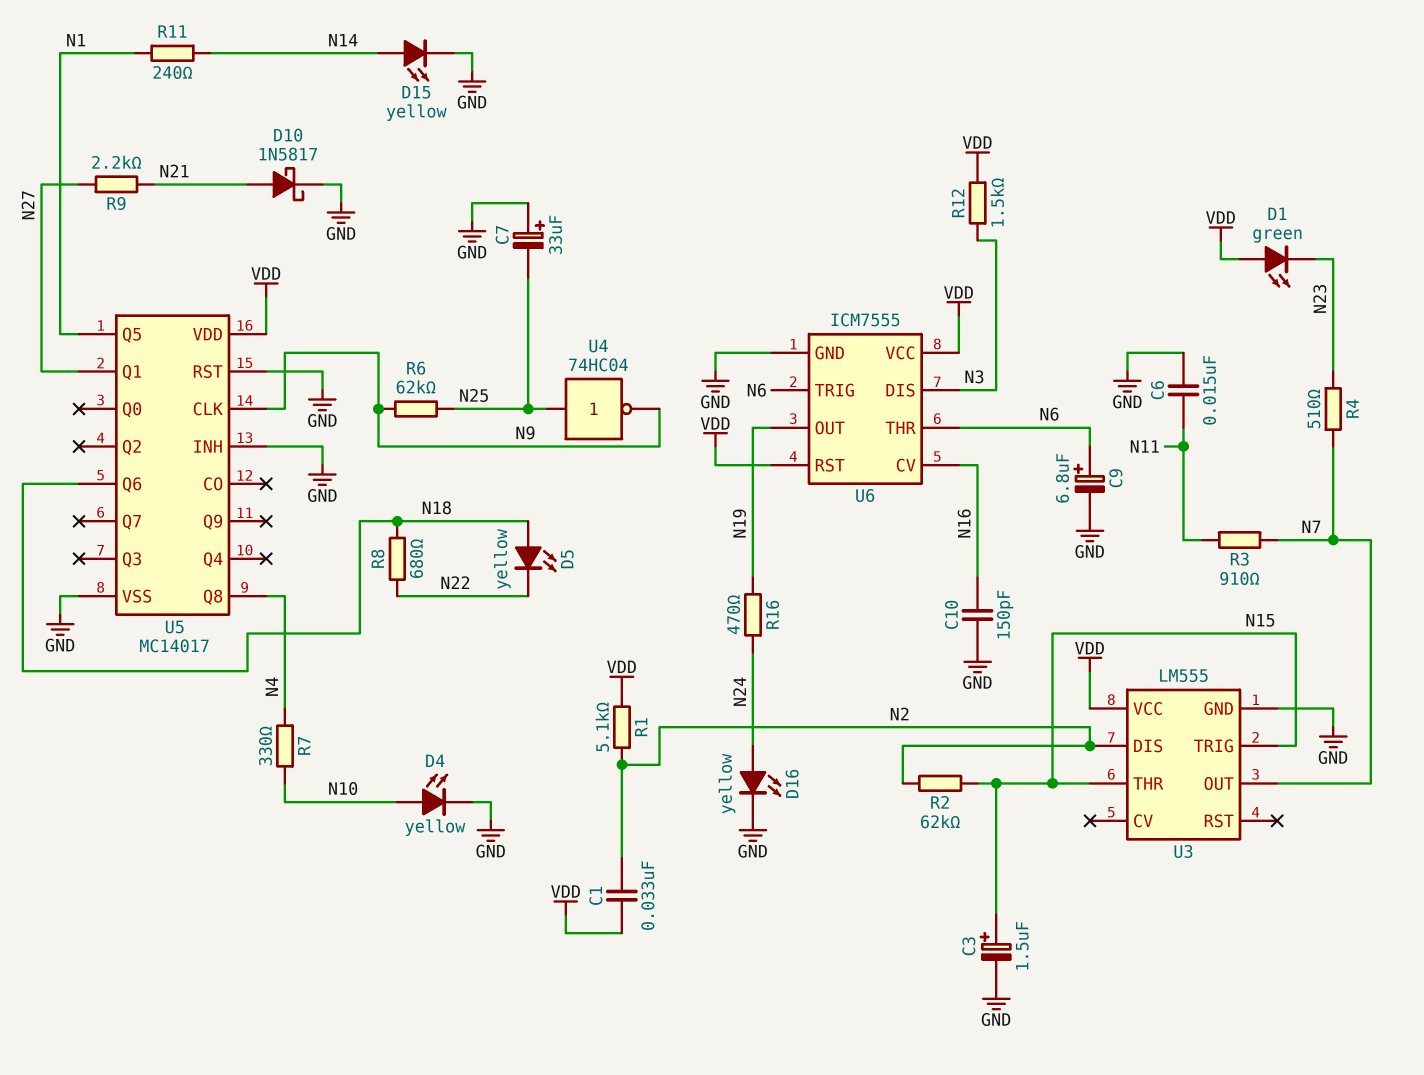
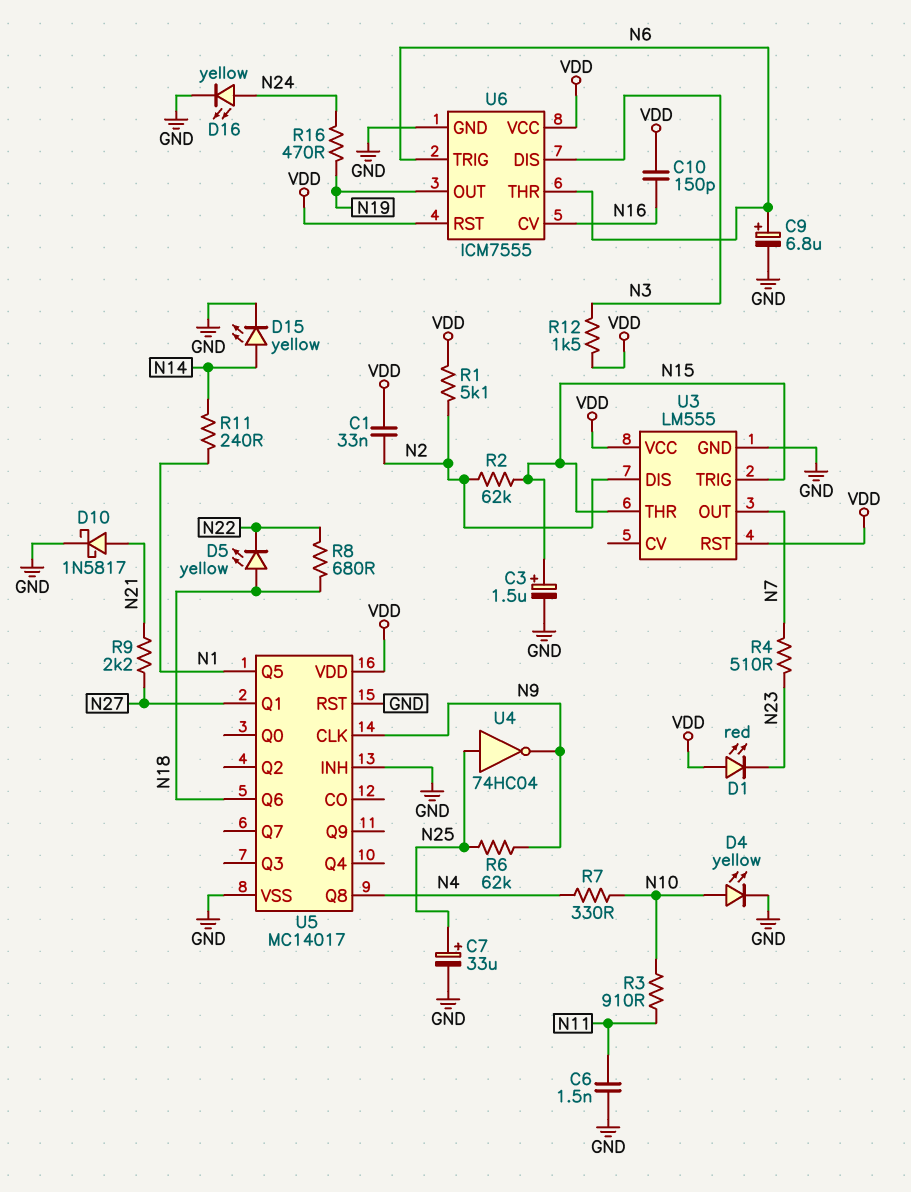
C6: 15nF (GND, N11) -> 1.5nF (GND, N11)
C7: 33uF (plus GND, minus N25) -> 33uF (plus N25, minus GND)
C10: 150pF (GND, N16) -> 150pF (N16, VDD)
D1: LED green (A VDD, K N23) -> LED red (A VDD, K N23)
R3: 910 (N7, N11) -> 910 (N10, N11)
U3 pin RST: none -> VDD

